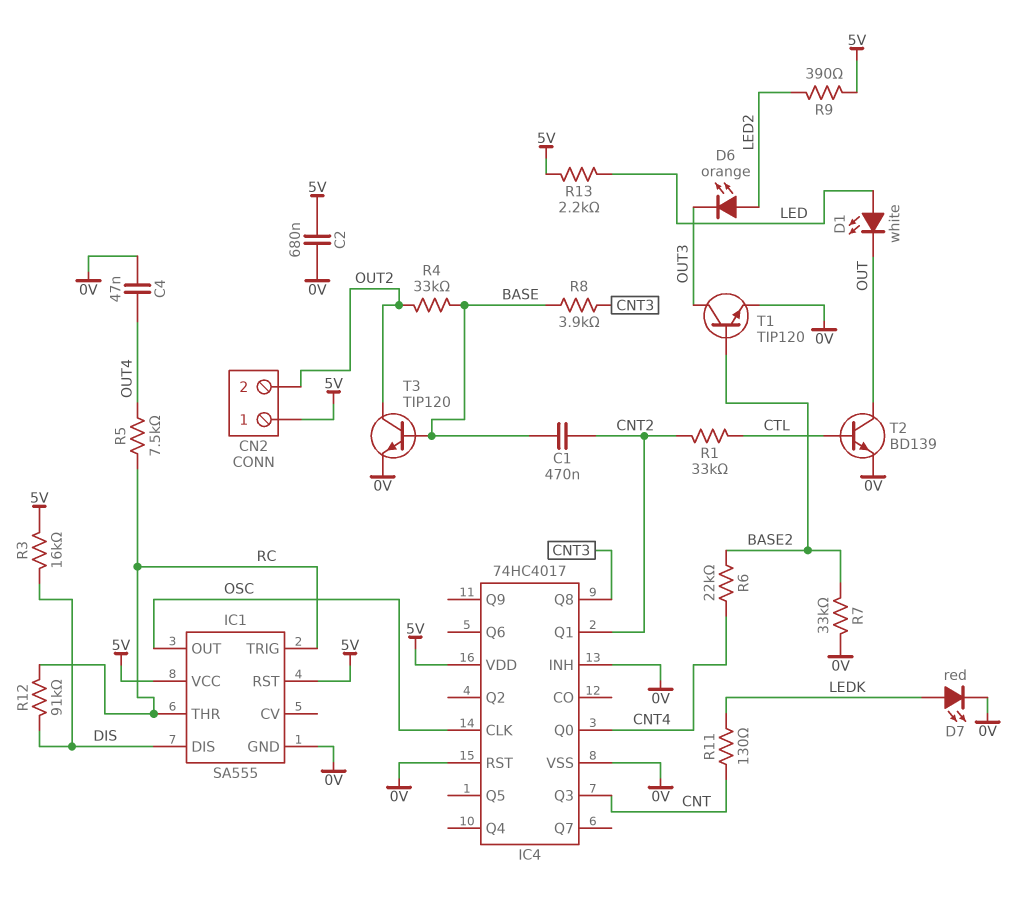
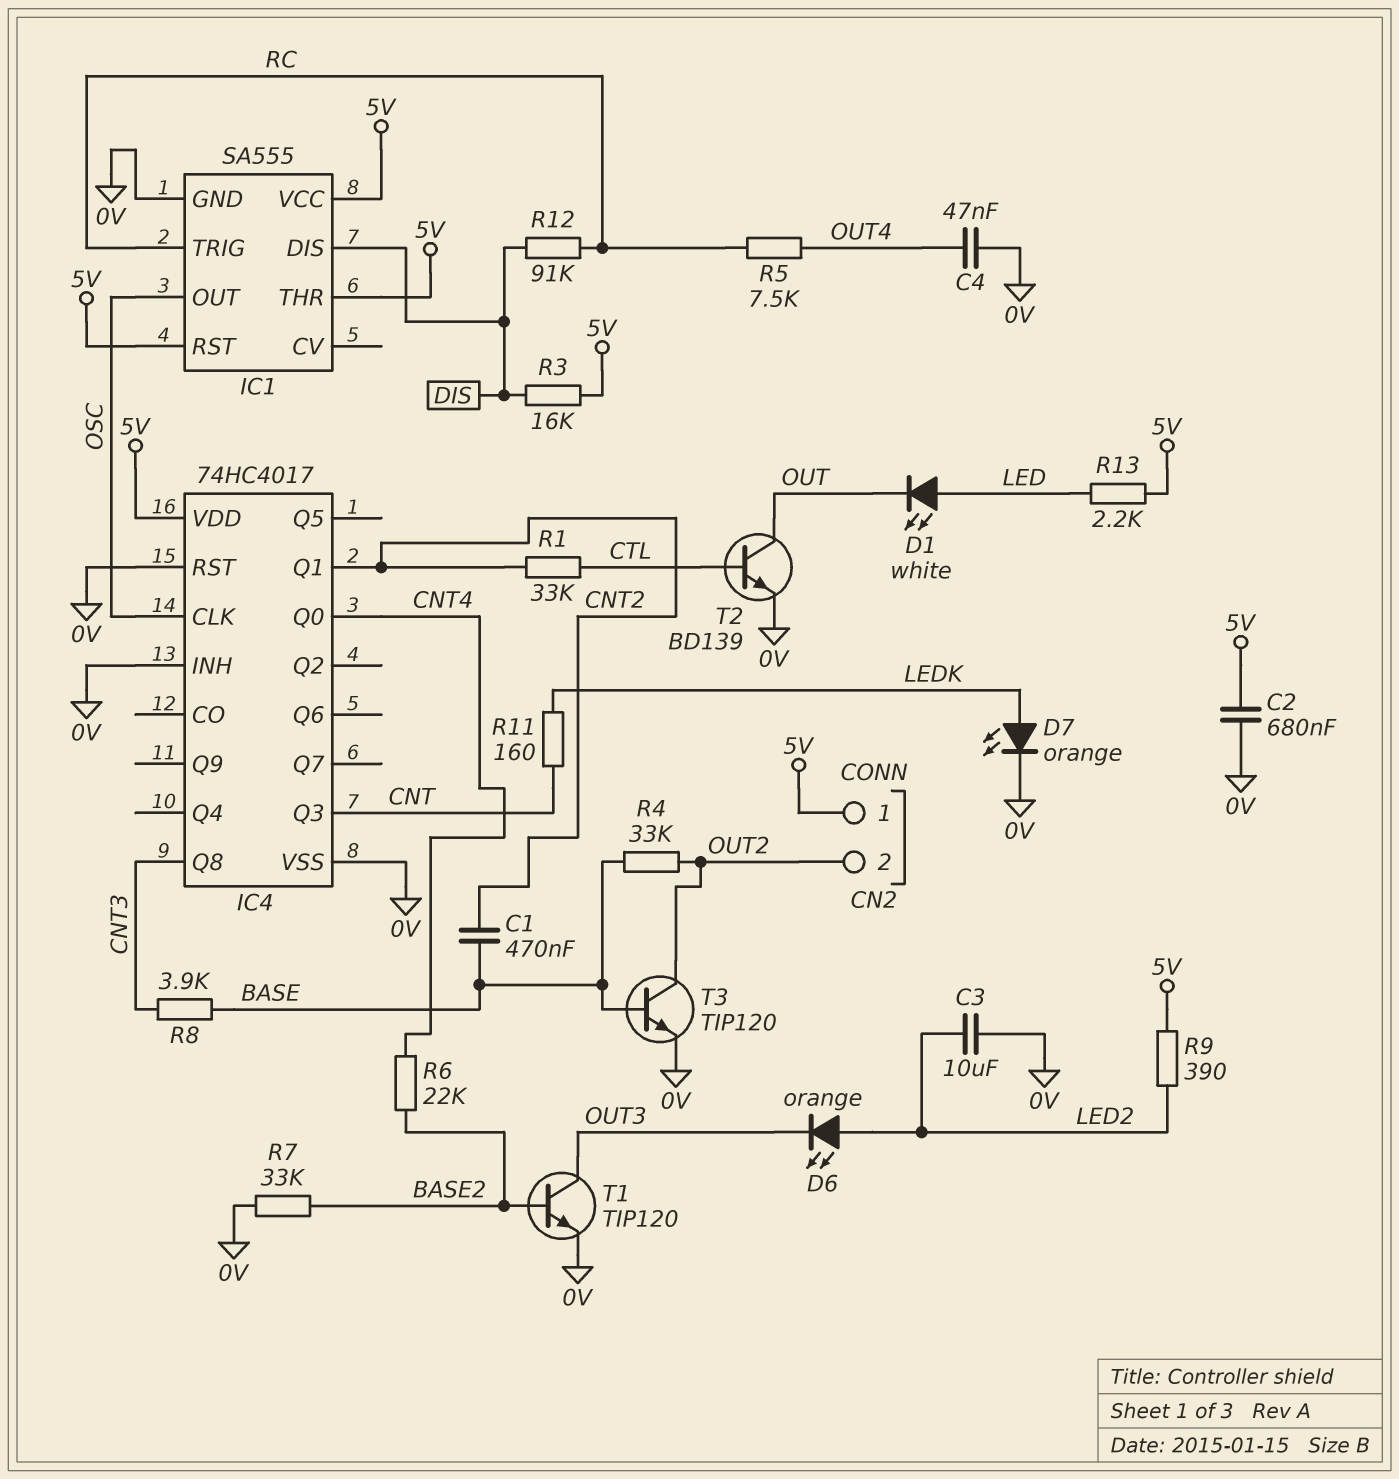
C3: none -> 10uF (0V, LED2)
D7: LED red (A LEDK, K 0V) -> LED orange (A LEDK, K 0V)
IC1 pin THR: RC -> 5V
R11: 130 (CNT, LEDK) -> 160 (CNT, LEDK)

